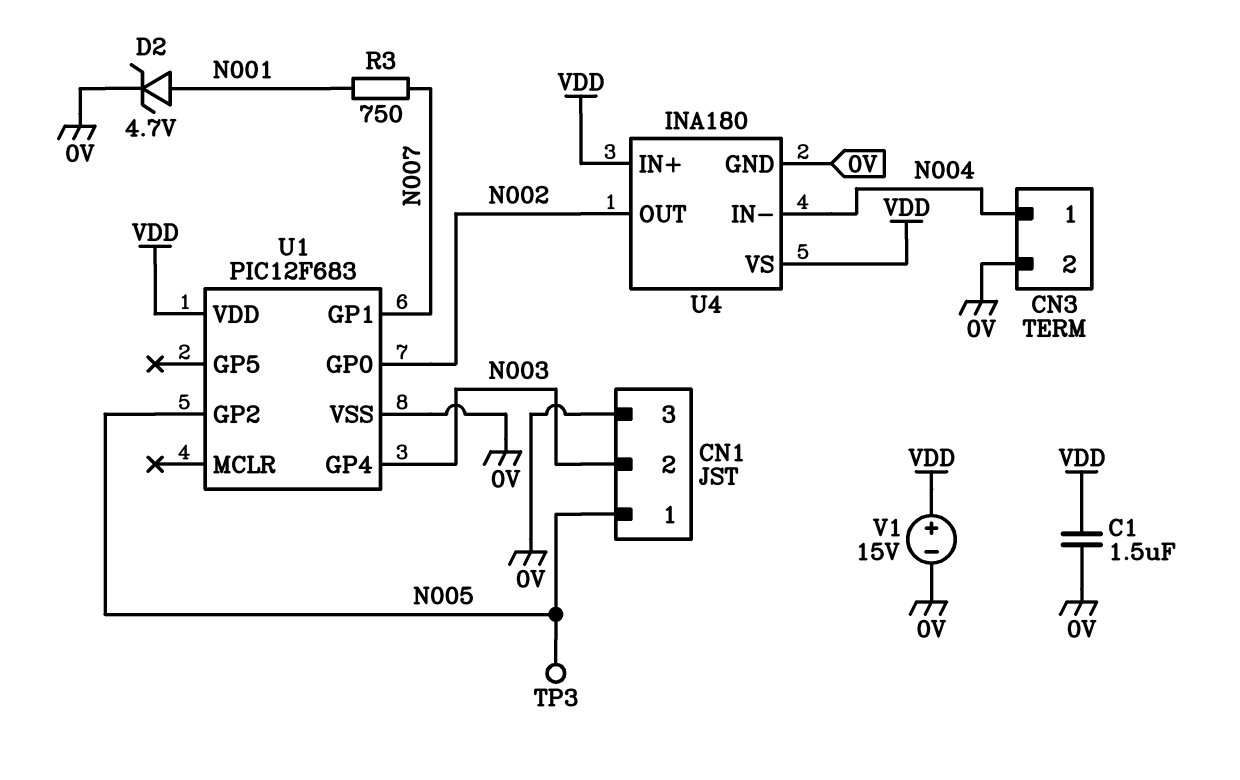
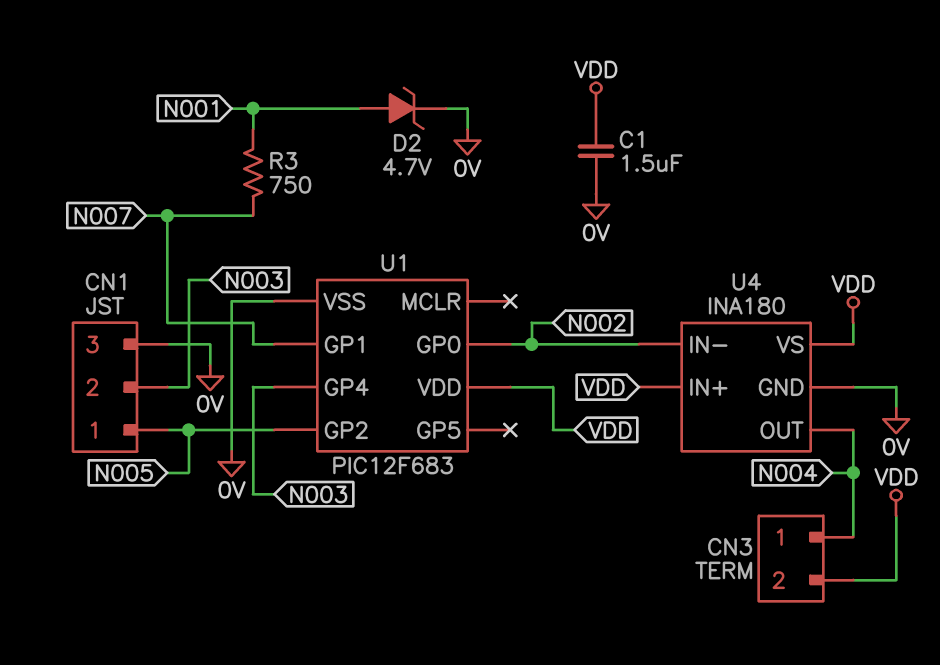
CN3 pin 2: 0V -> VDD
TP3: test point (N005) -> none
U4 pin IN-: N004 -> N002
U4 pin OUT: N002 -> N004
V1: 15V (plus VDD, minus 0V) -> none

